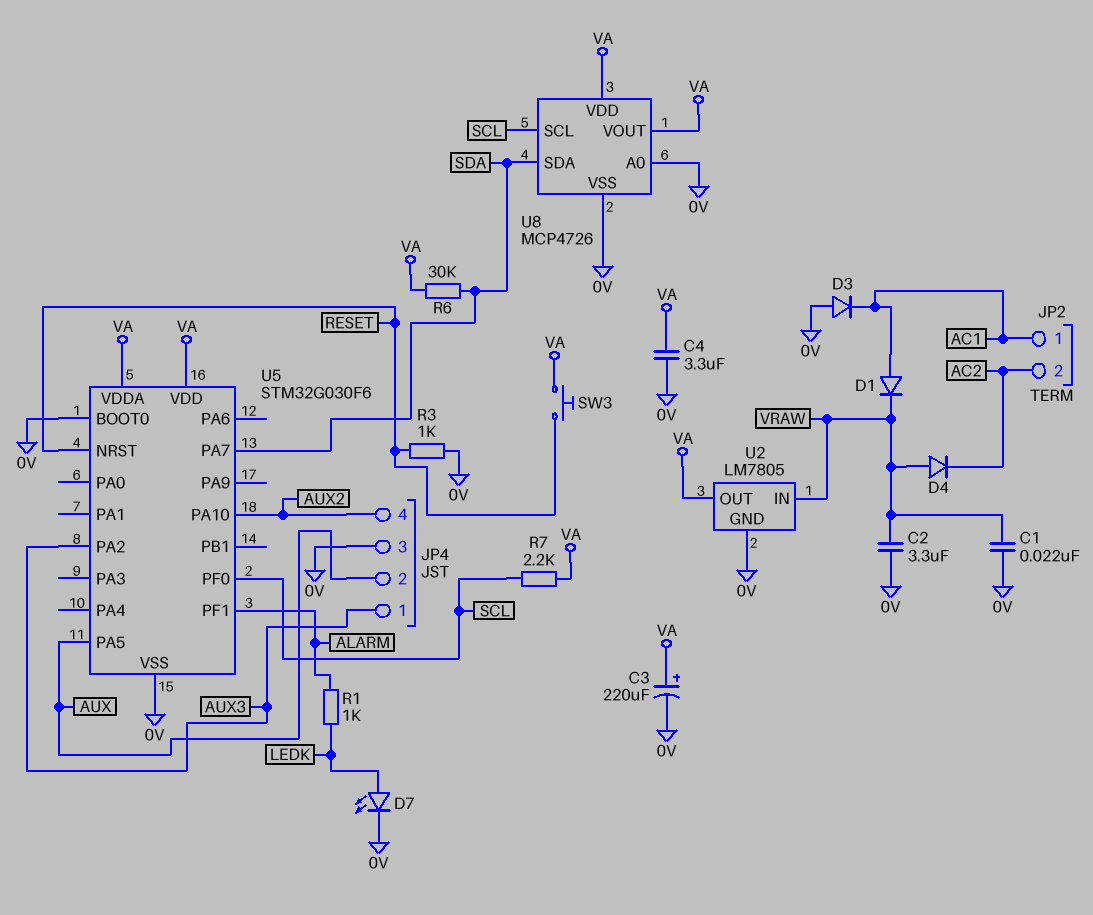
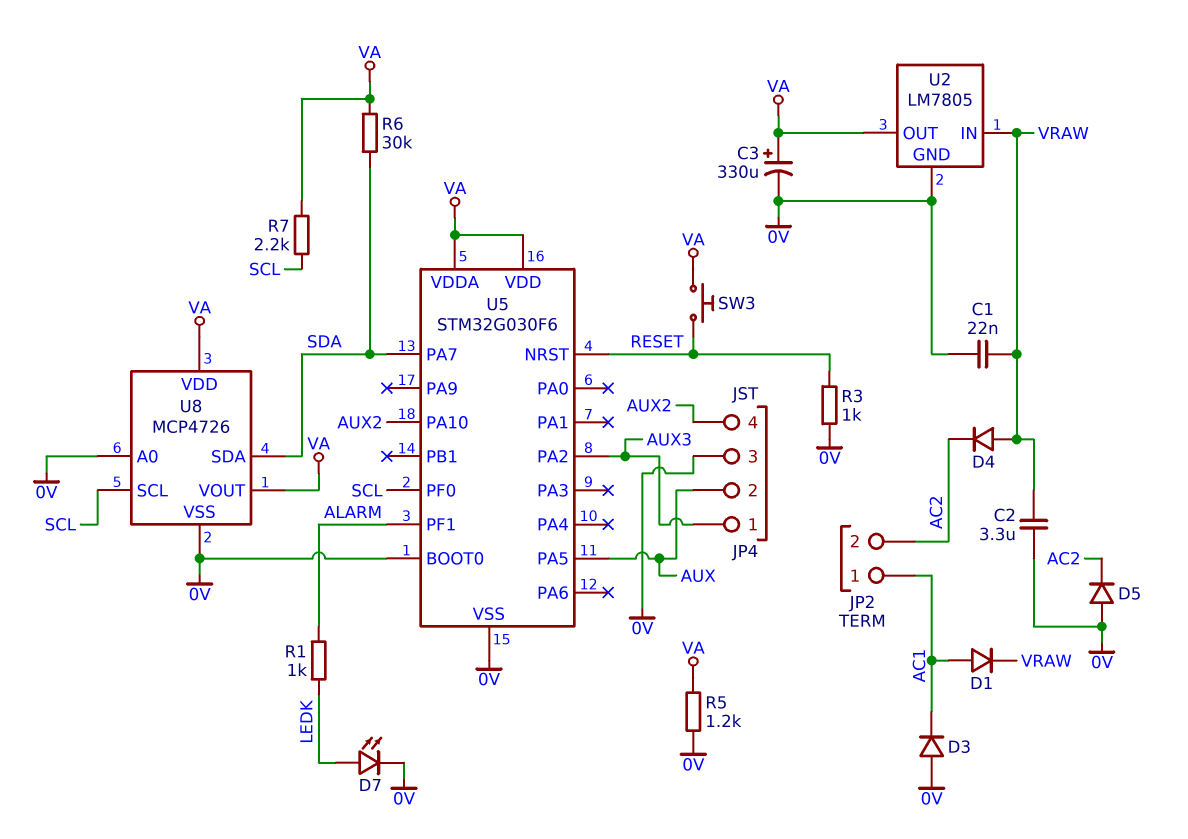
C3: 220uF (plus VA, minus 0V) -> 330uF (plus VA, minus 0V)
C4: 3.3uF (0V, VA) -> none
D5: none -> diode (A 0V, K AC2)
R5: none -> 1.2k (0V, VA)

